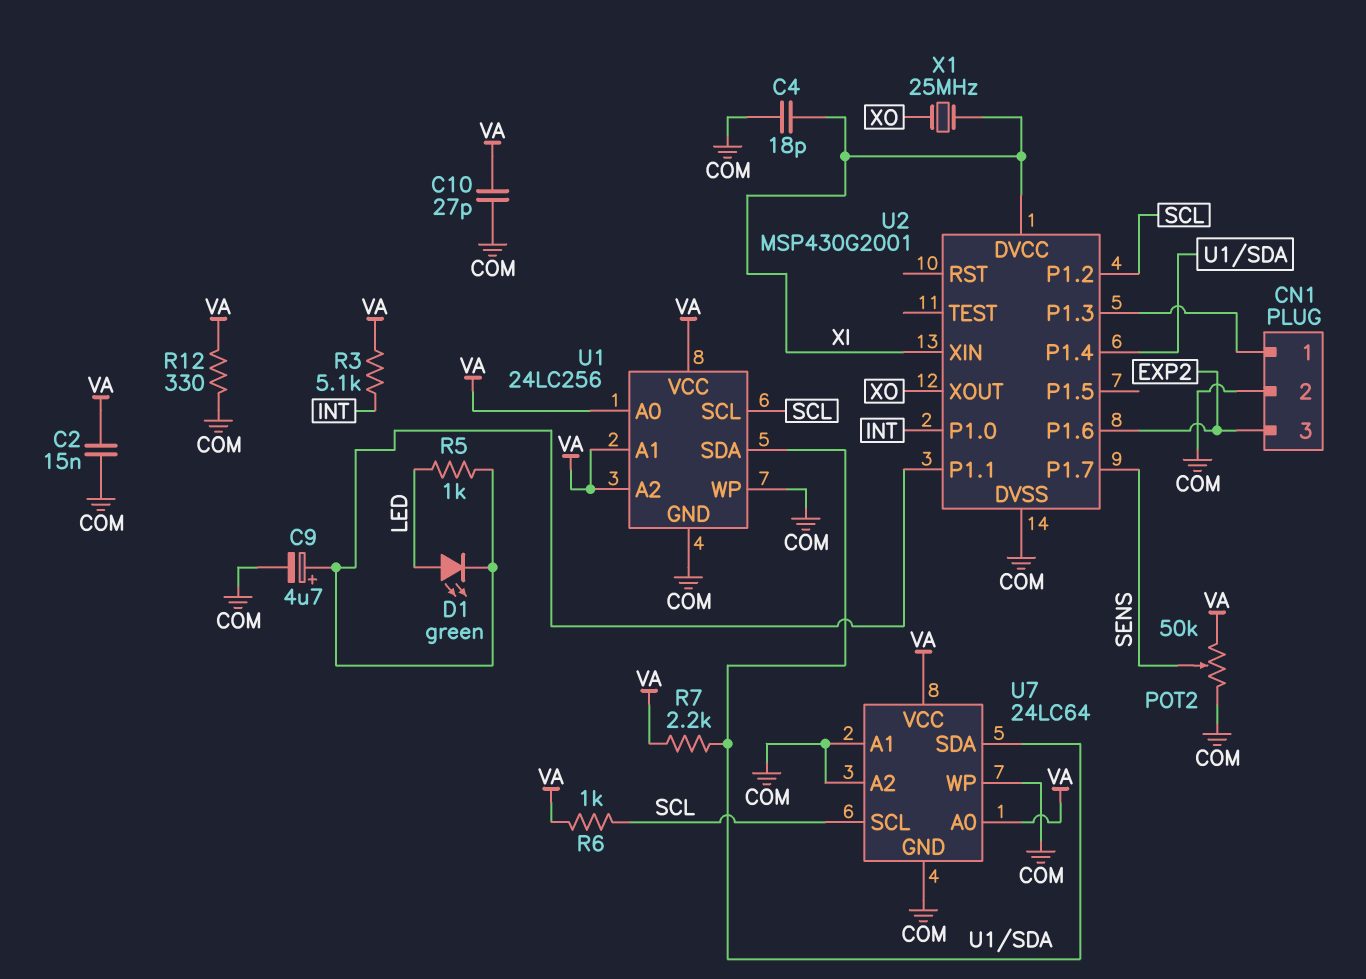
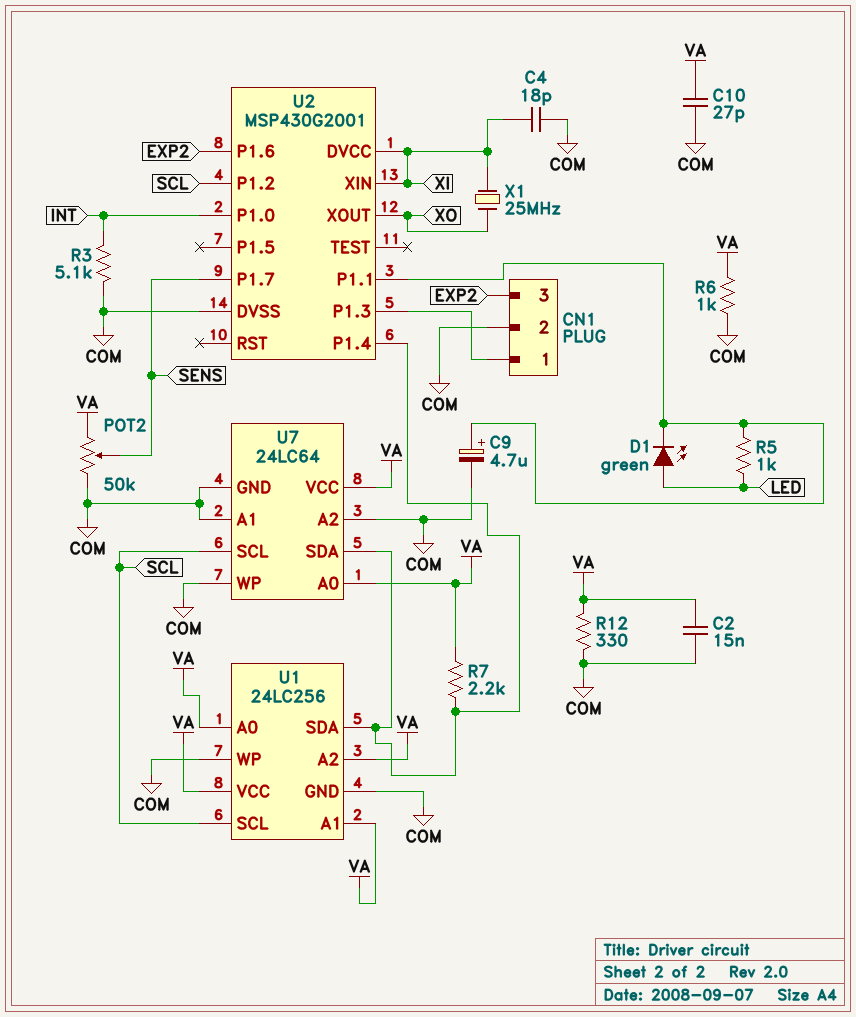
R3: 5.1k (INT, VA) -> 5.1k (COM, INT)
R6: 1k (SCL, VA) -> 1k (COM, VA)

